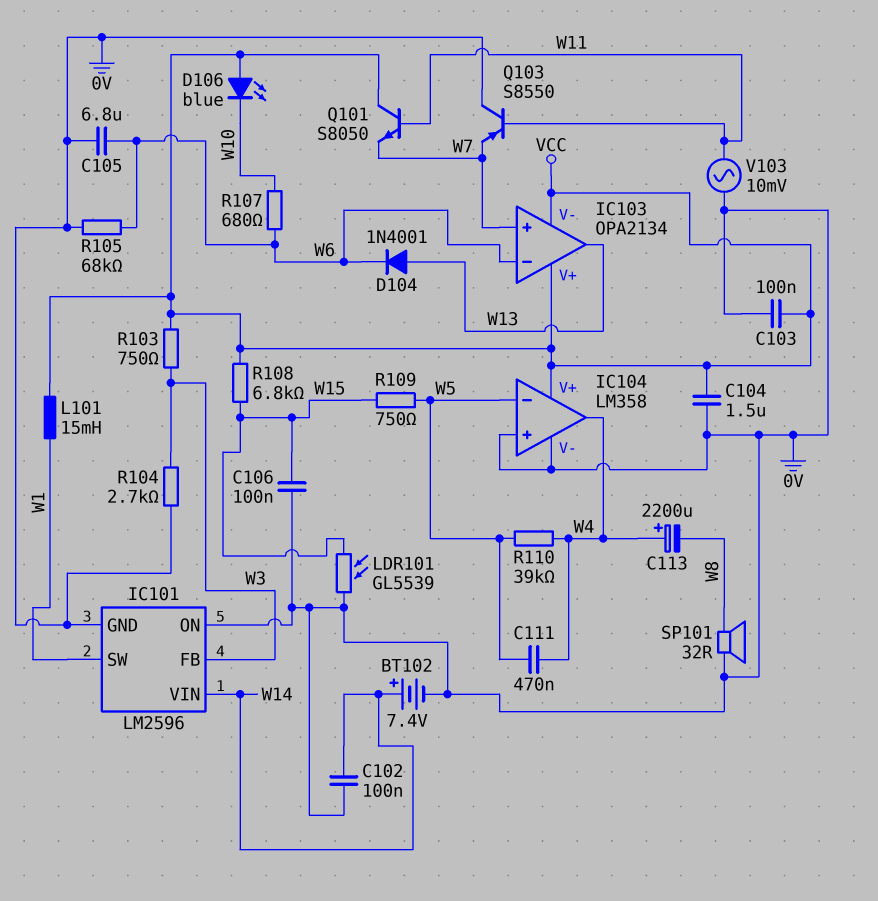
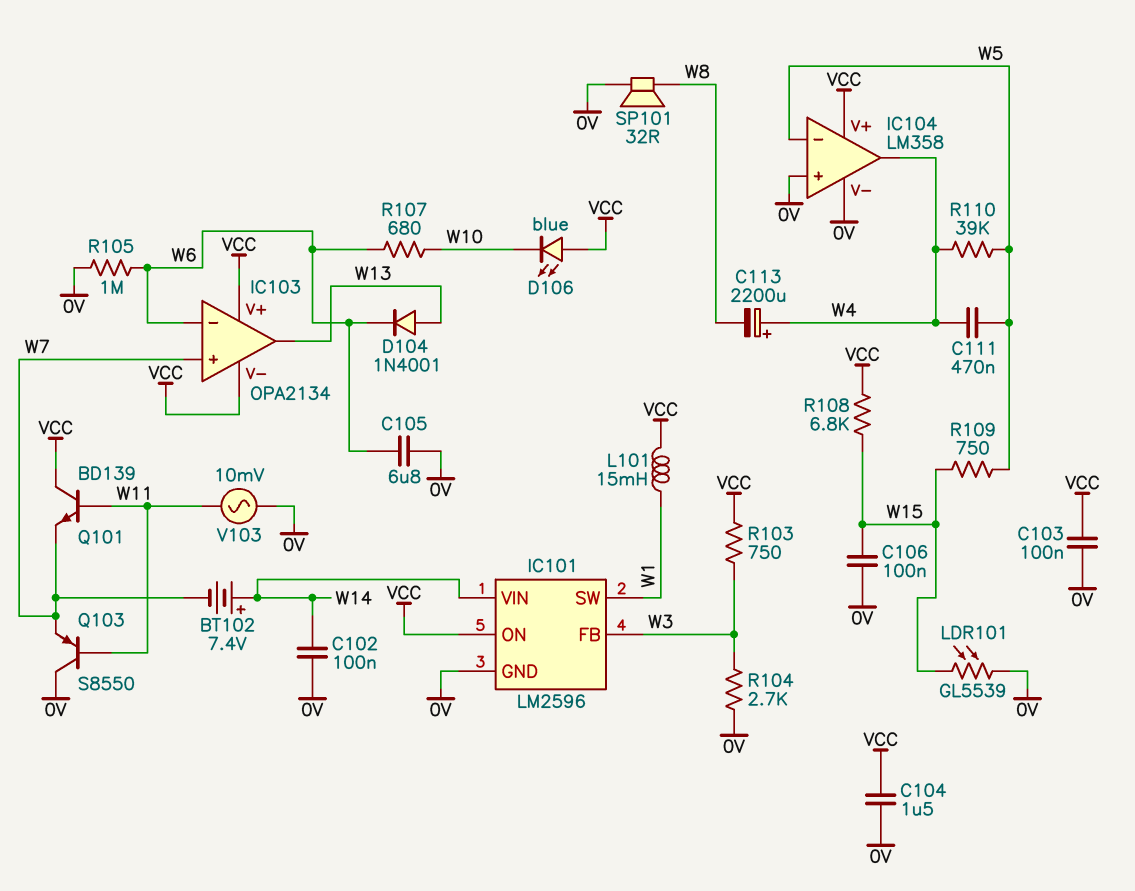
BT102: 7.4V (plus W14, minus 0V) -> 7.4V (plus W14, minus W7)
IC101 pin ON: 0V -> VCC
Q101: NPN S8050 (B W11, C VCC, E W7) -> NPN BD139 (B W11, C VCC, E W7)
R105: 68k (0V, W6) -> 1M (0V, W6)

